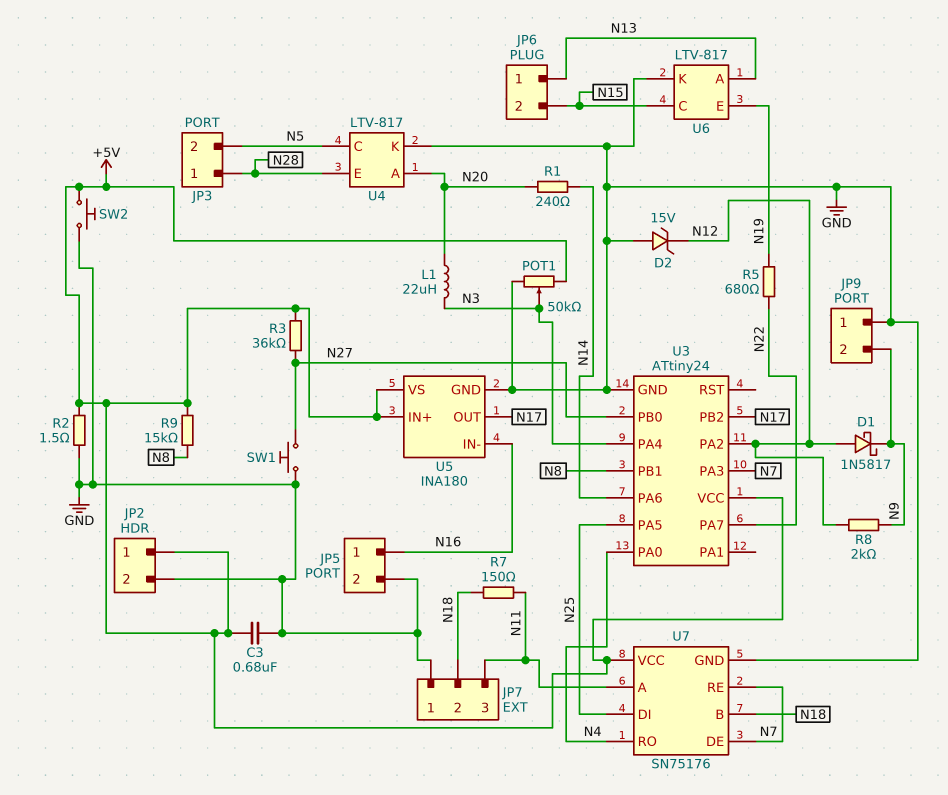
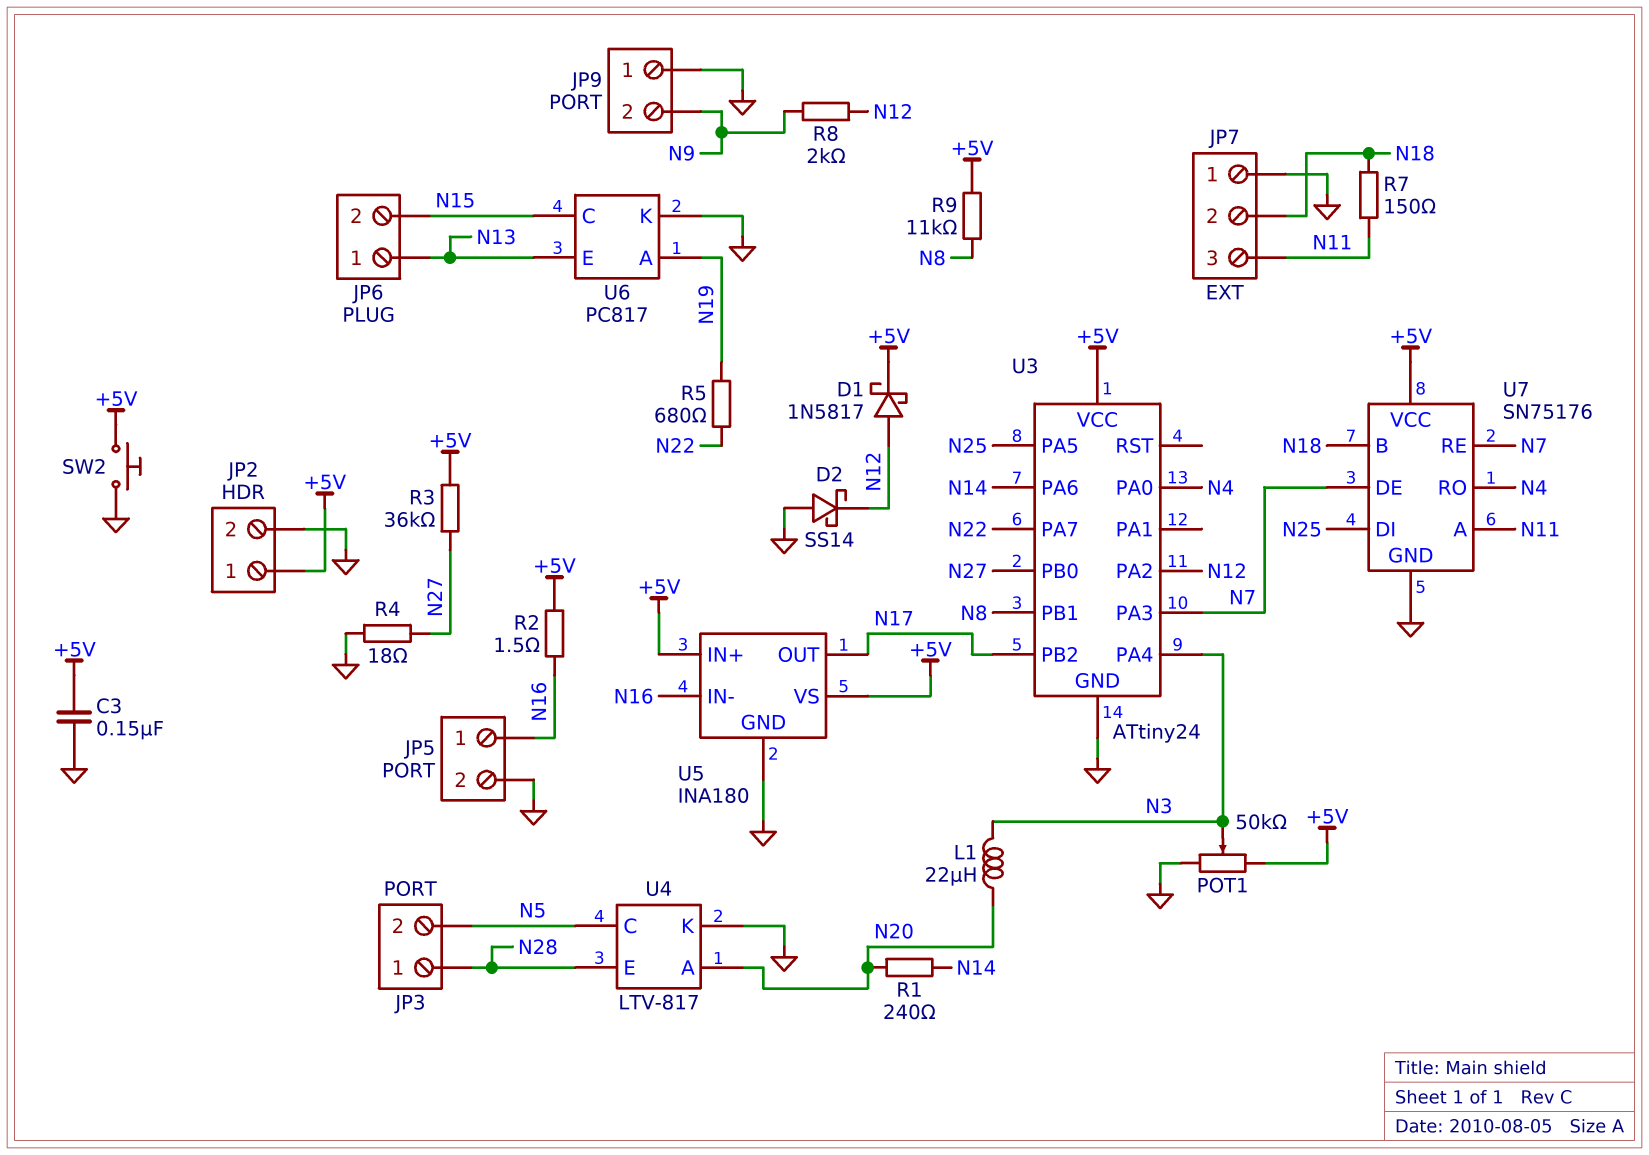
C3: 680nF (+5V, GND) -> 150nF (+5V, GND)
D1: schottky 1N5817 (A N12, K N9) -> schottky 1N5817 (A N12, K +5V)
D2: zener 15V (A GND, K N12) -> schottky SS14 (A GND, K N12)
R2: 1.5 (+5V, GND) -> 1.5 (+5V, N16)
R4: none -> 18 (GND, N27)
R9: 15k (+5V, N8) -> 11k (+5V, N8)
SW1: button (GND, N27) -> none
U6: LTV-817 -> PC817
U6 pin A: N13 -> N19
U6 pin E: N19 -> N13

